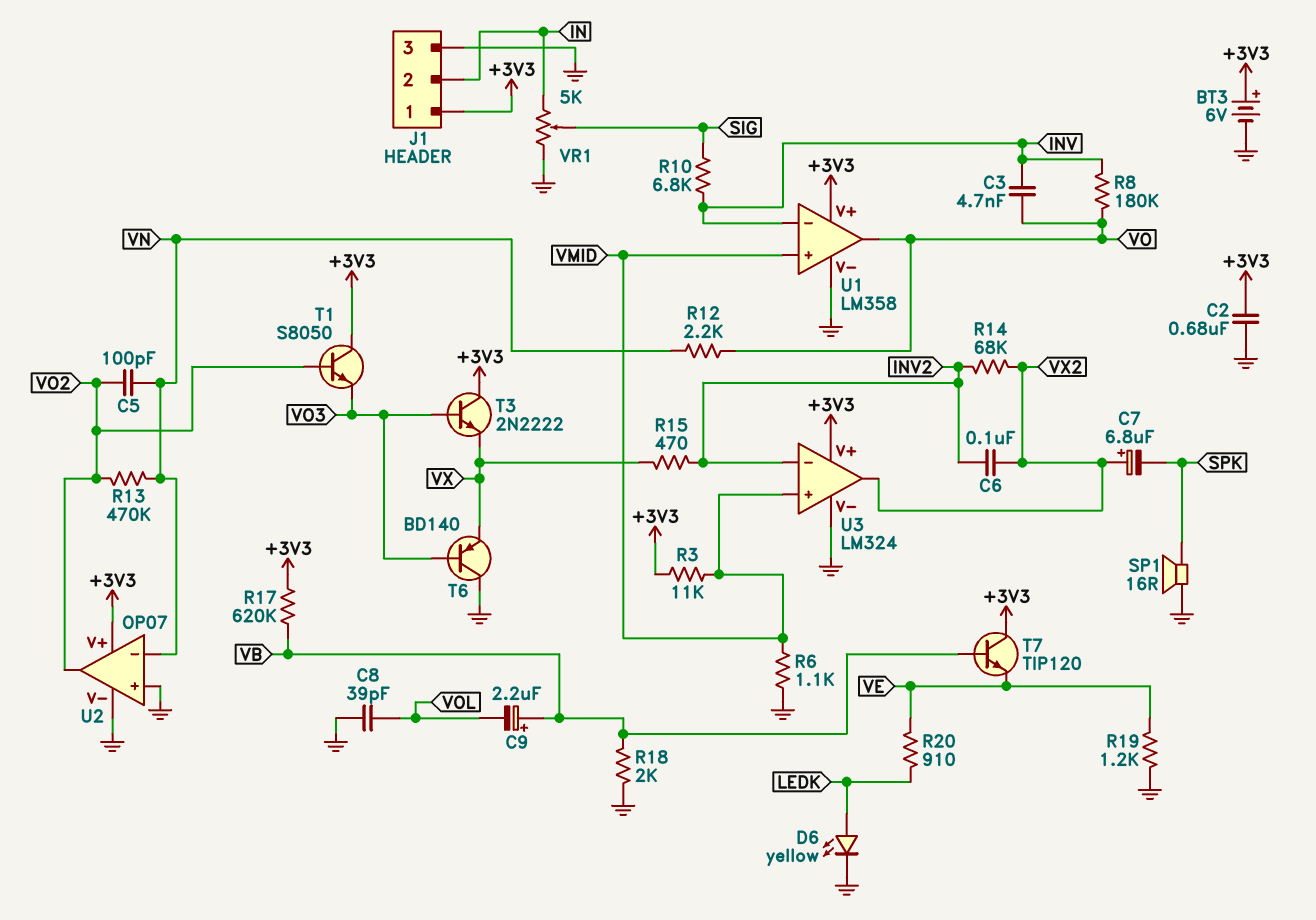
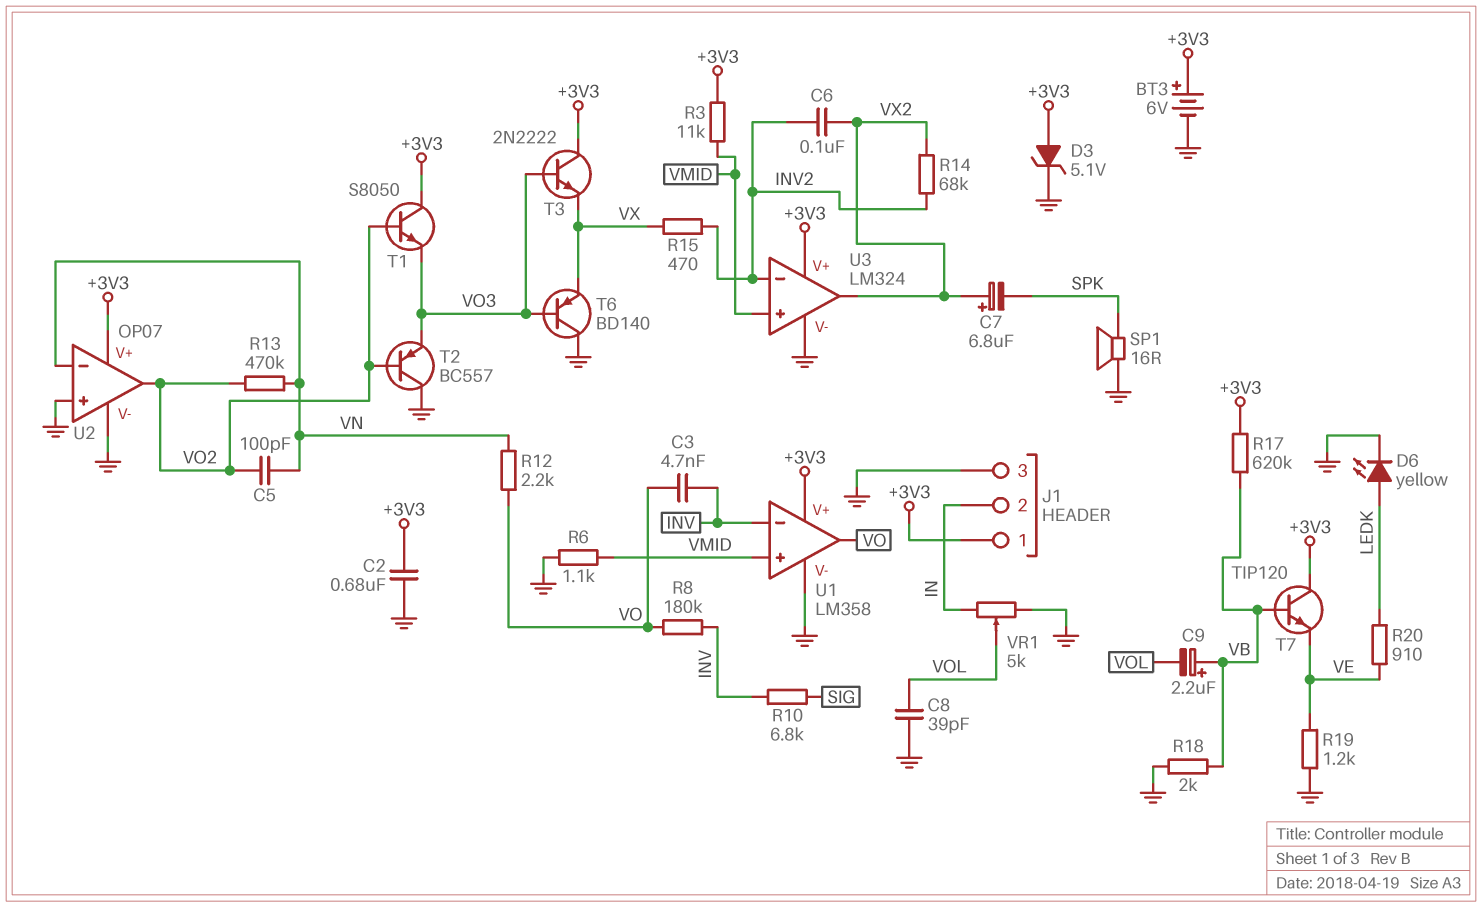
D3: none -> zener 5.1V (A +3V3, K GND)
T2: none -> PNP BC557 (B VO2, C GND, E VO3)
VR1: 5k (GND, IN, wiper SIG) -> 5k (GND, IN, wiper VOL)

